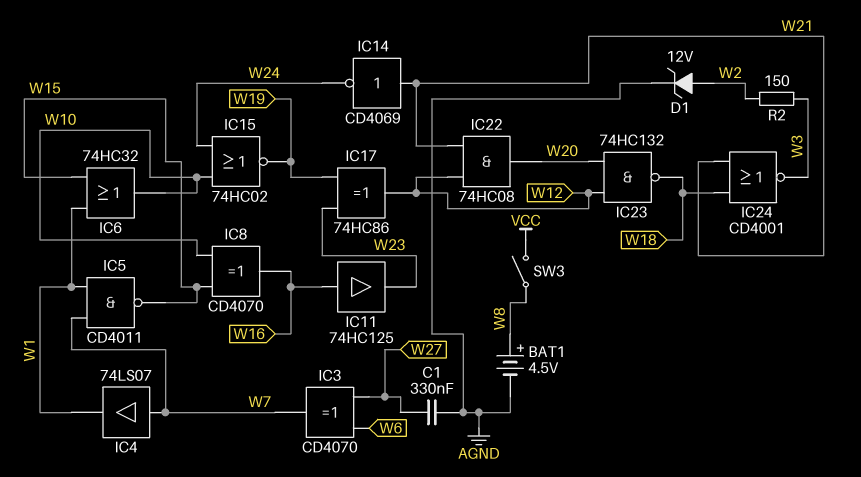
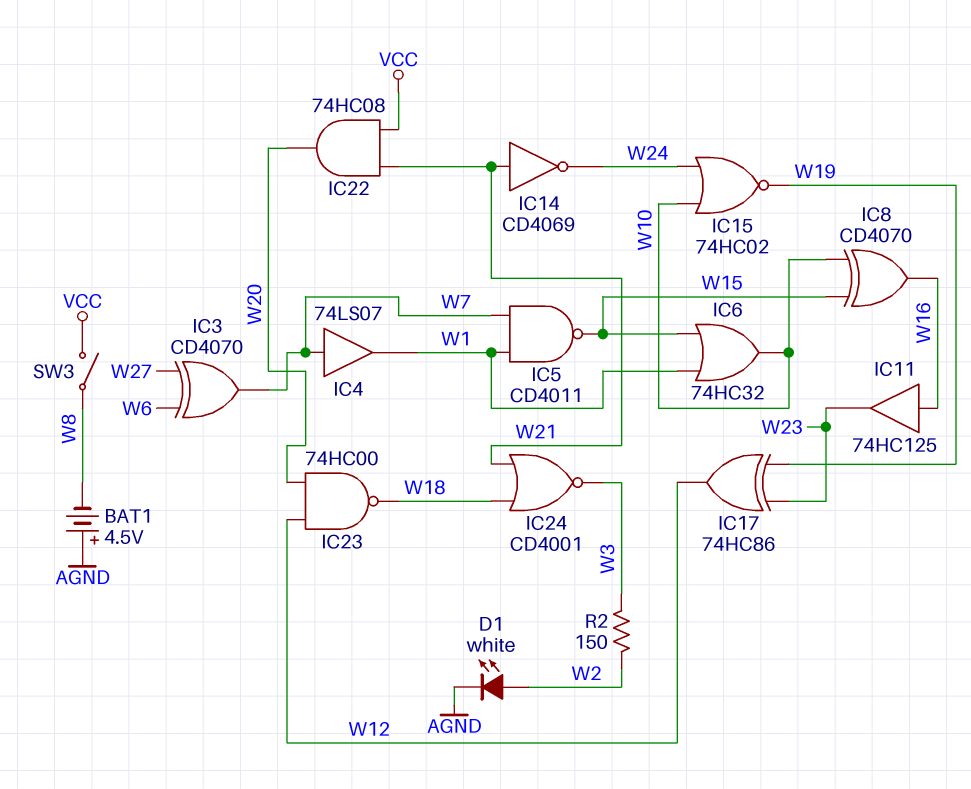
BAT1: 4.5V (plus W8, minus AGND) -> 4.5V (plus AGND, minus W8)
C1: 330nF (AGND, W27) -> none
D1: zener 12V (A W2, K AGND) -> LED white (A W2, K AGND)
IC22: AND 74HC08 (in W12, in W21, out W20) -> AND 74HC08 (in VCC, in W21, out W20)
IC23: NAND 74HC132 (in W12, in W20, out W18) -> NAND 74HC00 (in W12, in W20, out W18)

